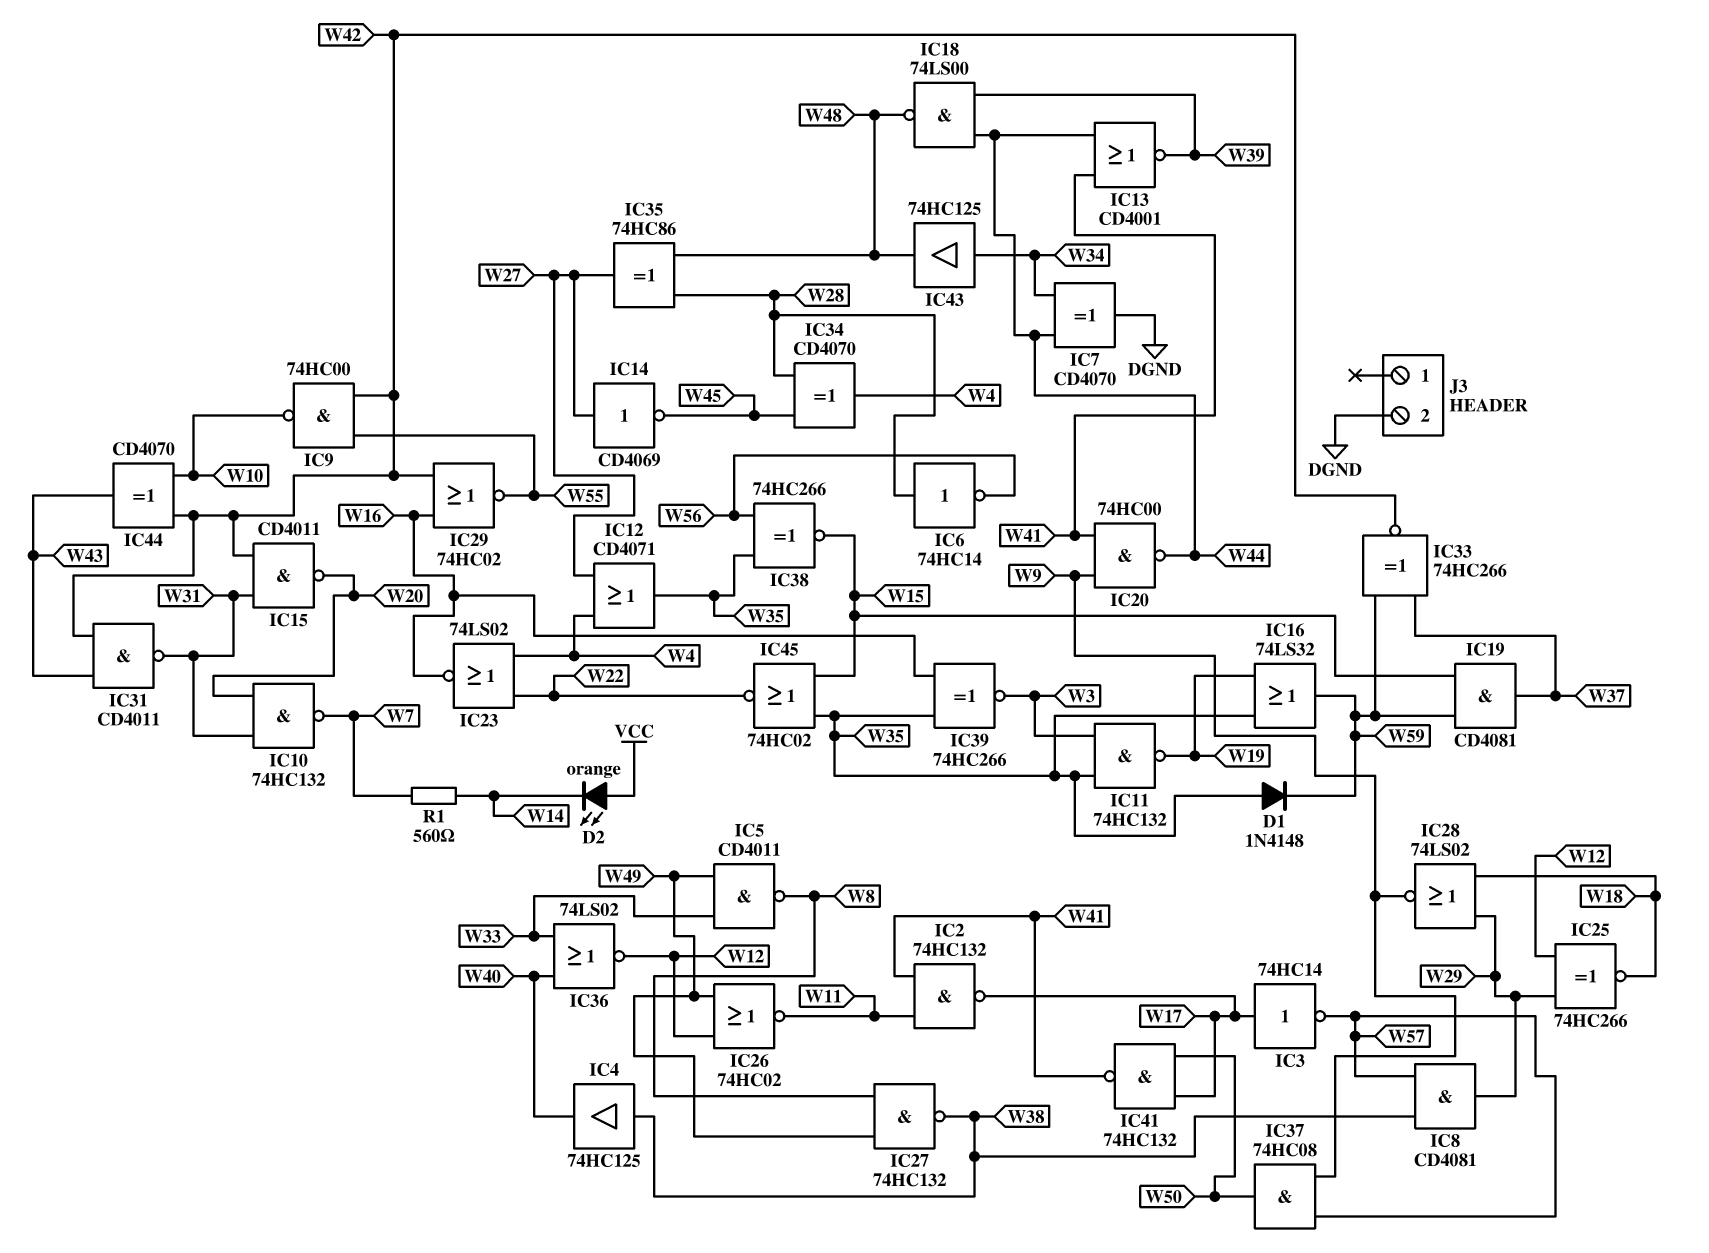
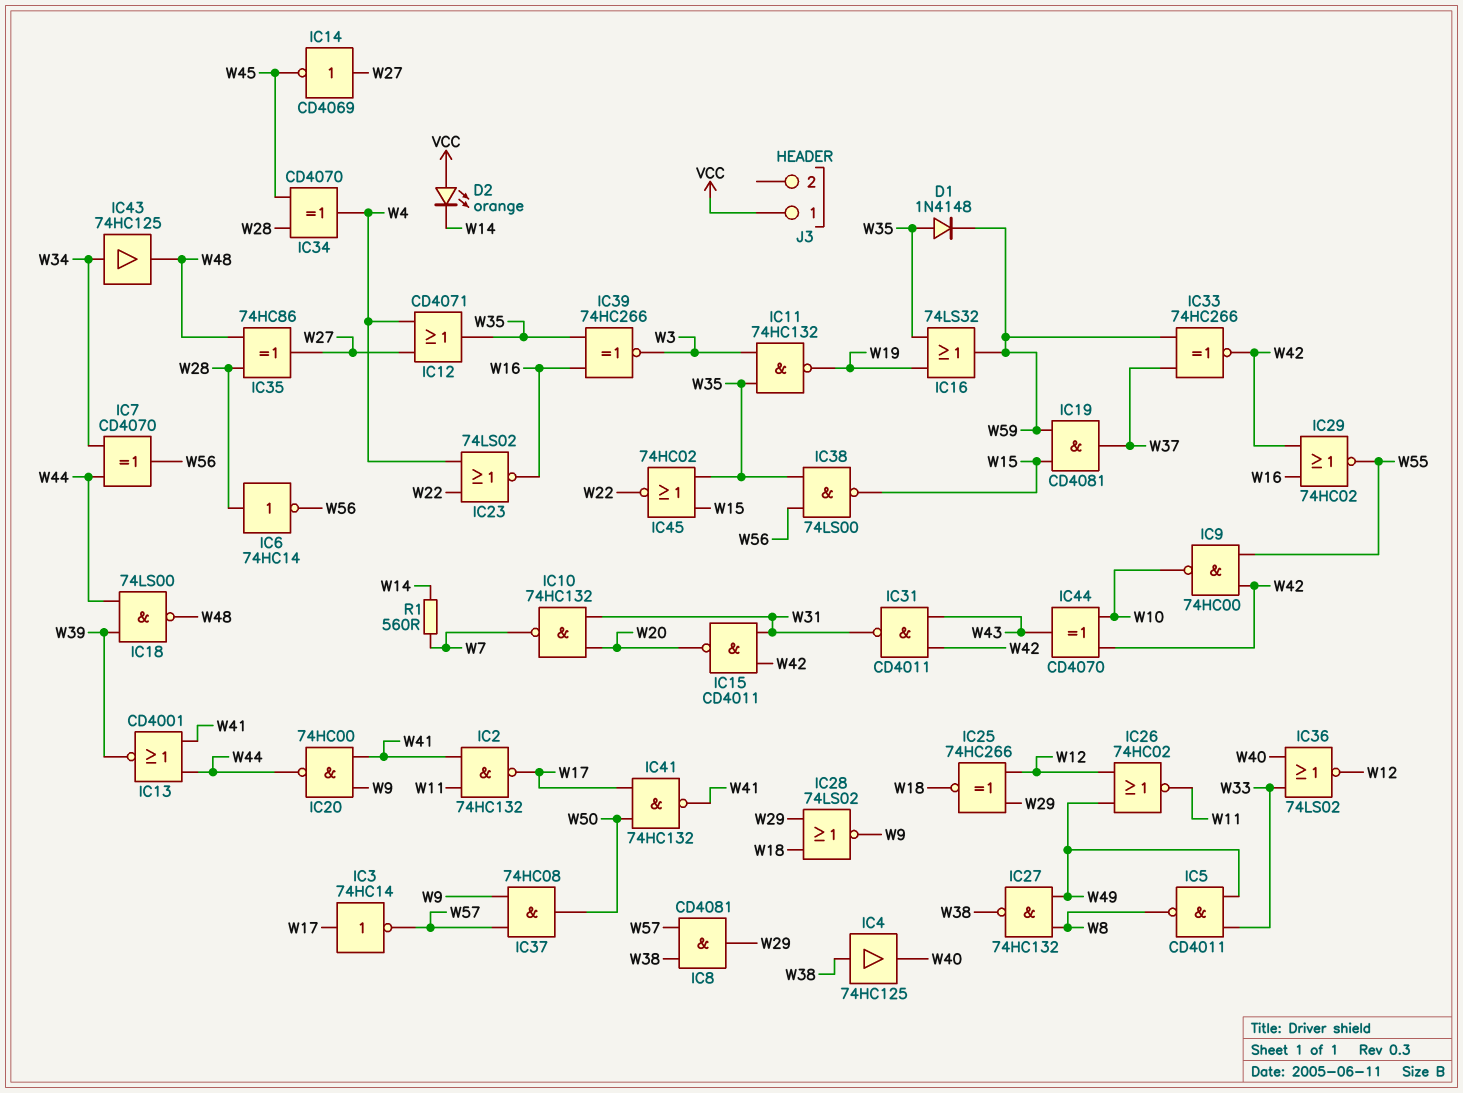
IC7: XOR CD4070 (in W34, in W44, out DGND) -> XOR CD4070 (in W34, in W44, out W56)
IC38: XNOR 74HC266 (in W35, in W56, out W15) -> NAND 74LS00 (in W35, in W56, out W15)
J3 pin 1: none -> VCC
J3 pin 2: DGND -> none

